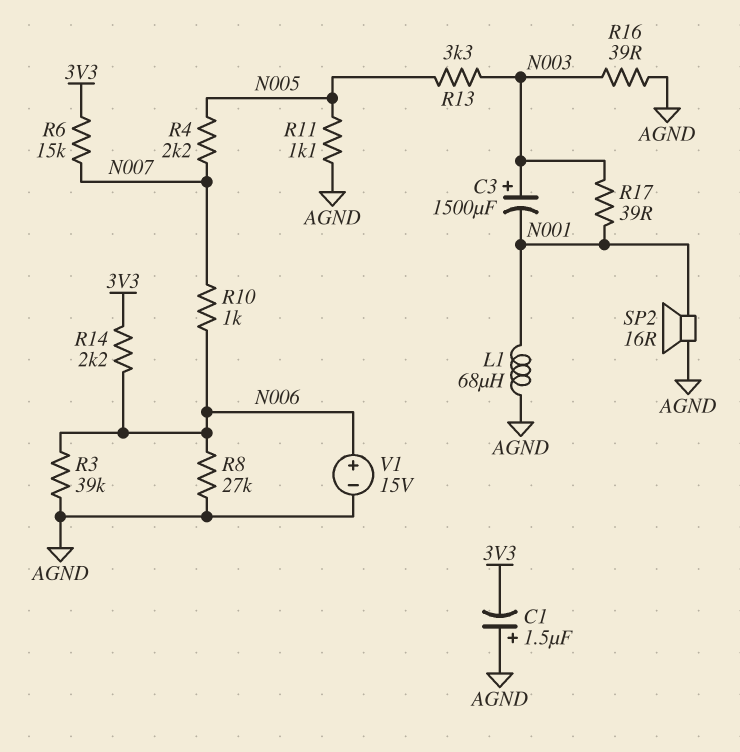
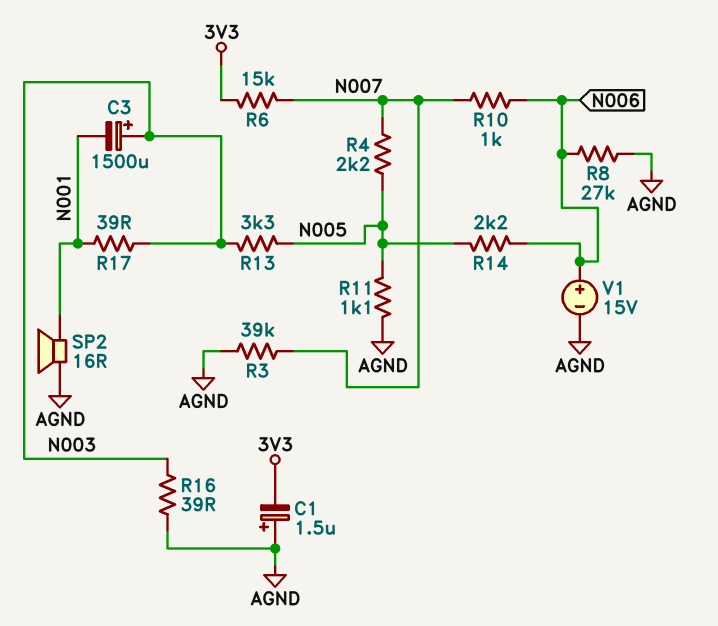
L1: 68uH (AGND, N001) -> none
R3: 39k (AGND, N006) -> 39k (AGND, N007)
R14: 2.2k (3V3, N006) -> 2.2k (N005, N006)

